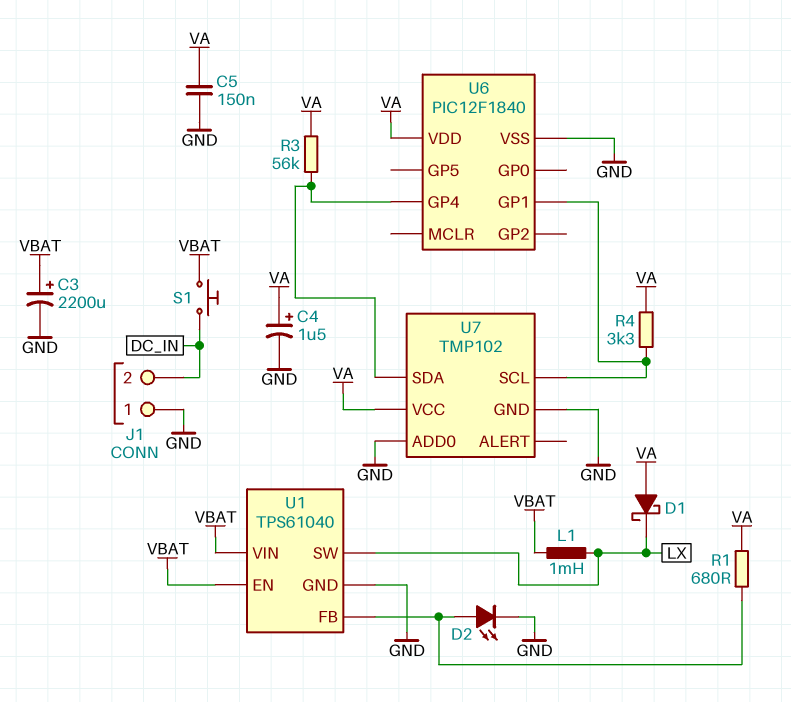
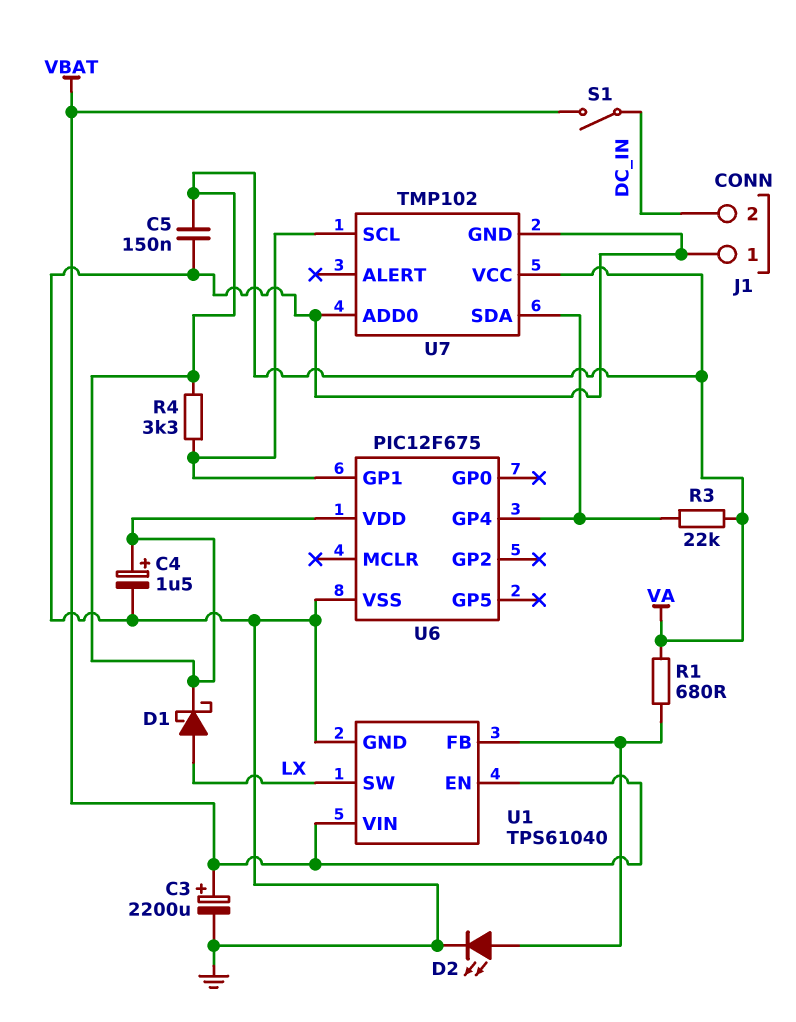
D1: schottky (A VA, K LX) -> schottky (A LX, K VA)
L1: 1mH (LX, VBAT) -> none
R3: 56k (U6/GP4, VA) -> 22k (U6/GP4, VA)
S1: button (DC_IN, VBAT) -> switch (DC_IN, VBAT)
U6: PIC12F1840 -> PIC12F675

